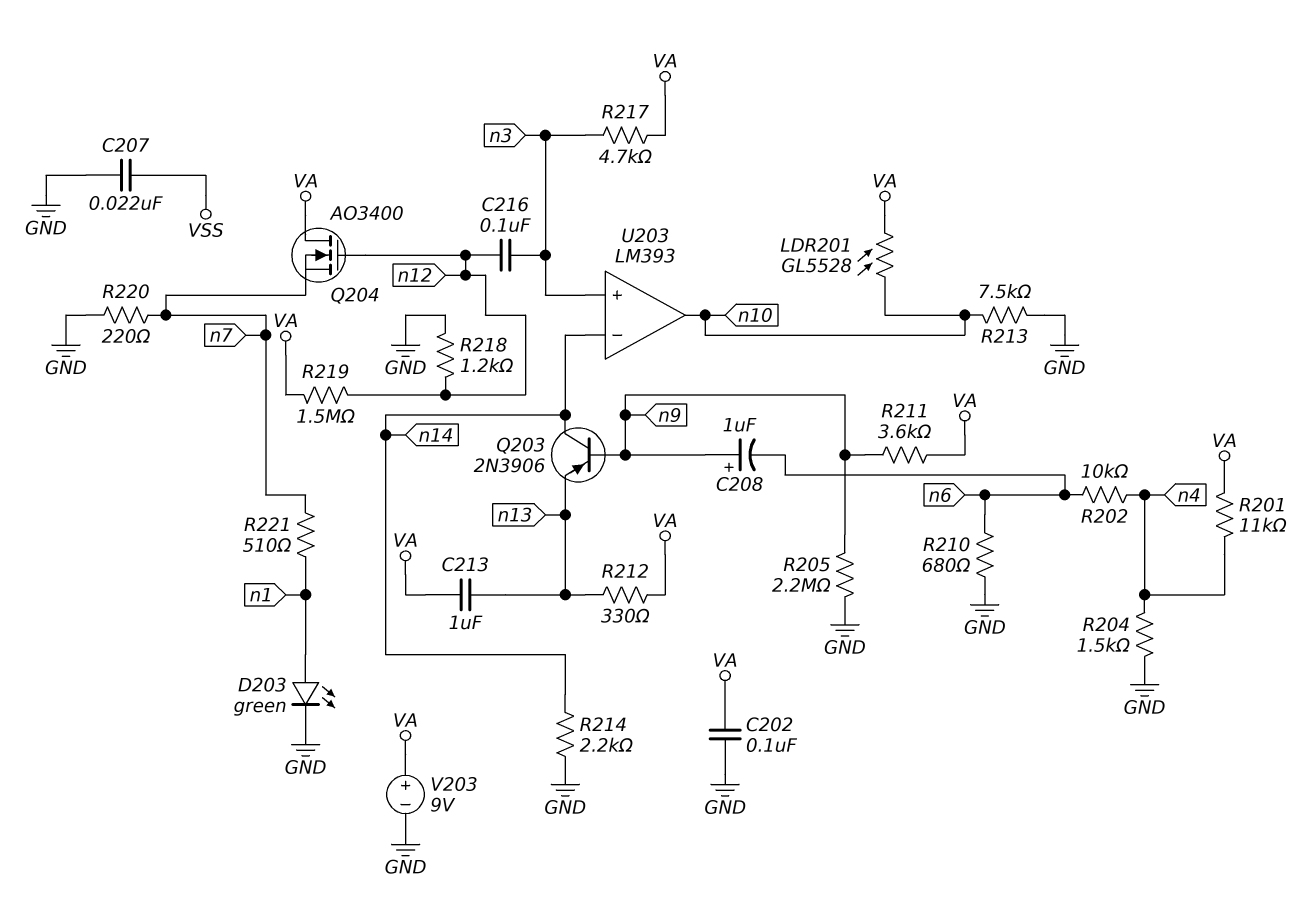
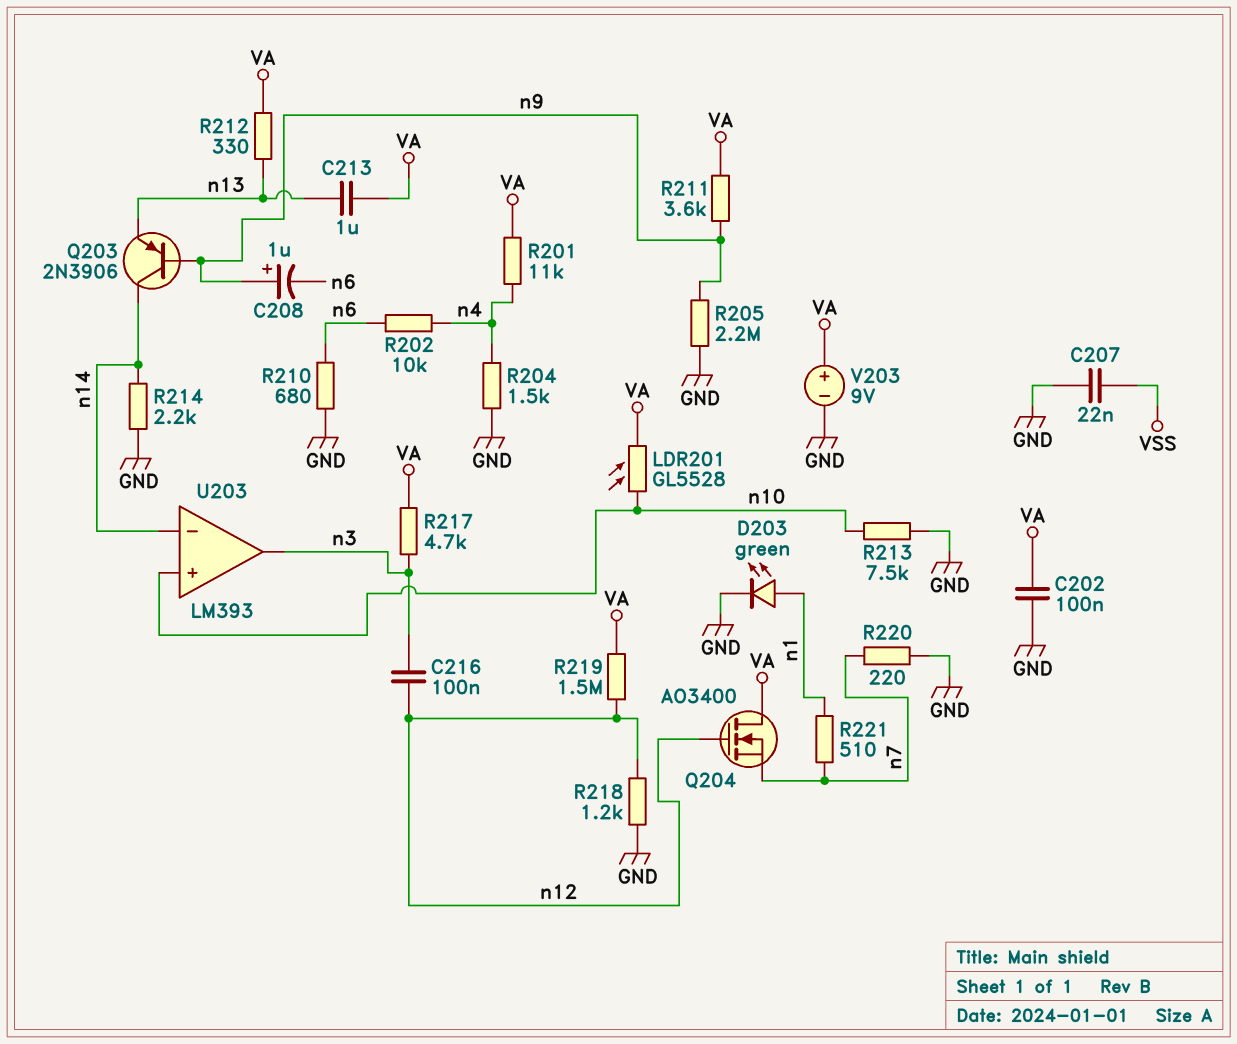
U203 pin in+: n3 -> n10
U203 pin out: n10 -> n3

